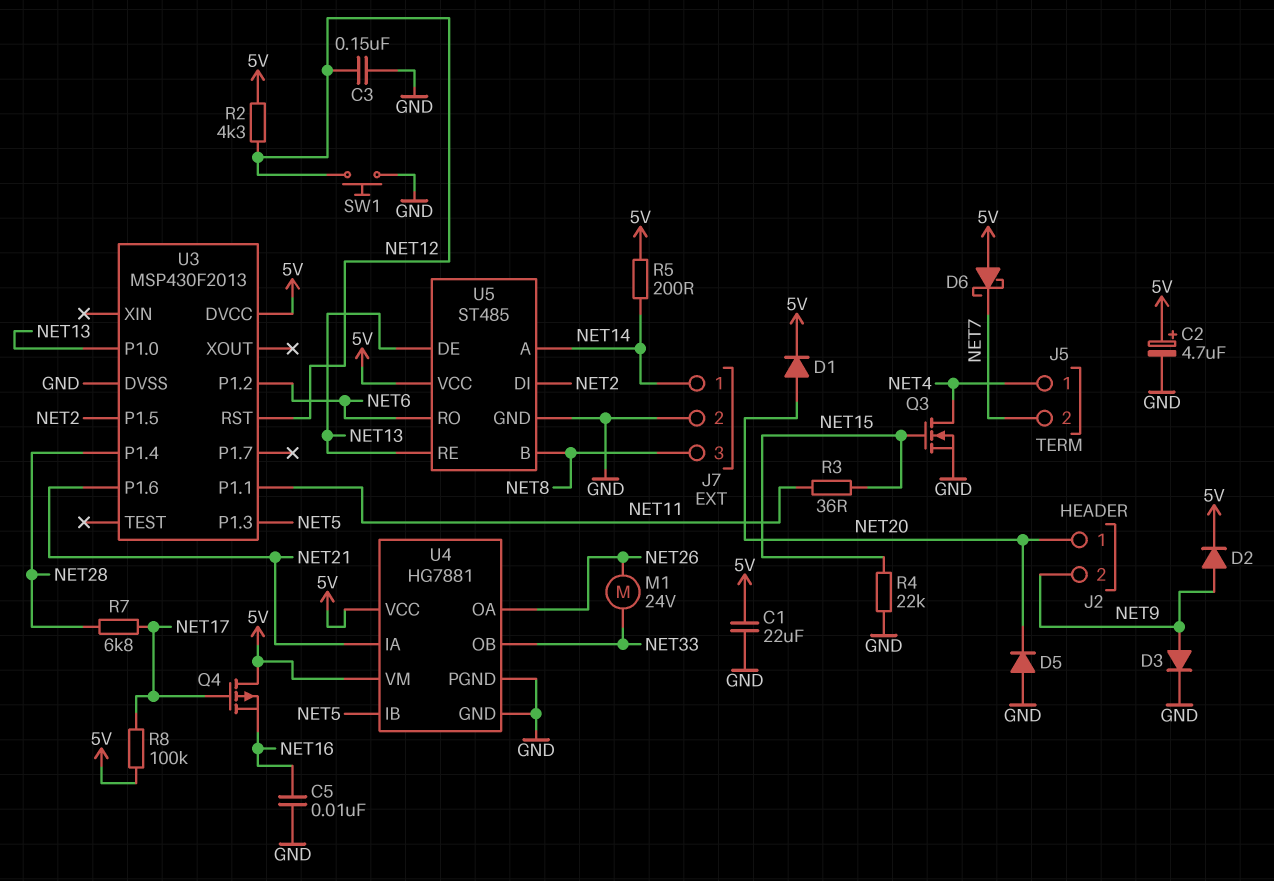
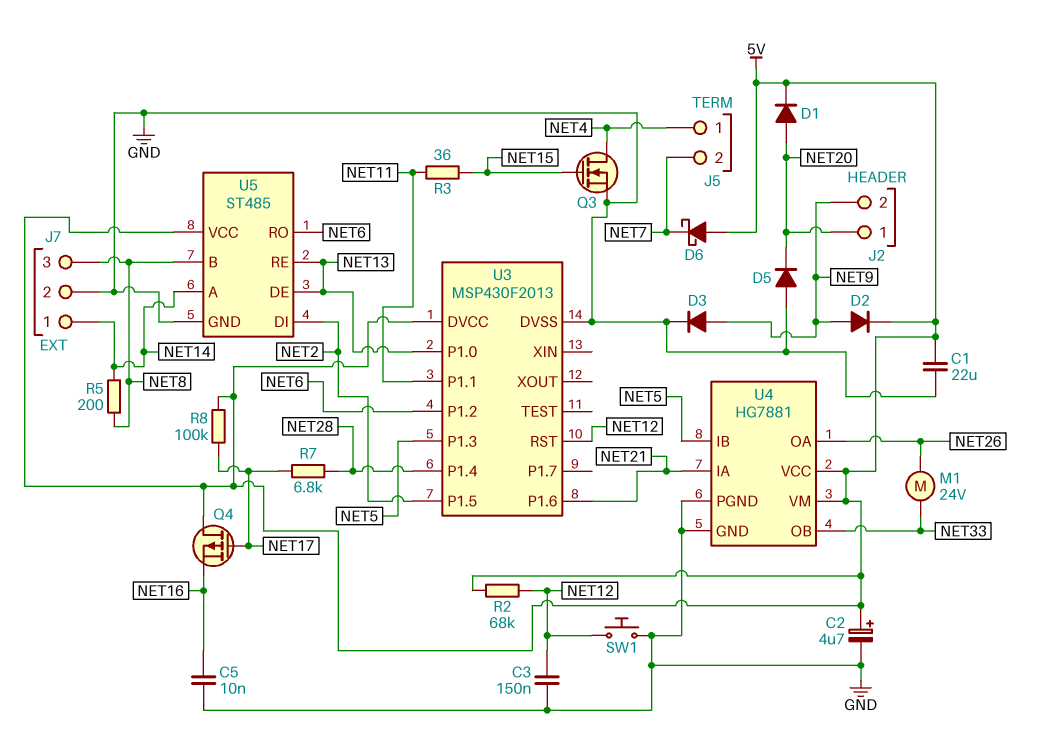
R2: 4.3k (5V, NET12) -> 68k (5V, NET12)
R4: 22k (GND, NET15) -> none
R5: 200 (5V, NET14) -> 200 (NET8, NET14)

